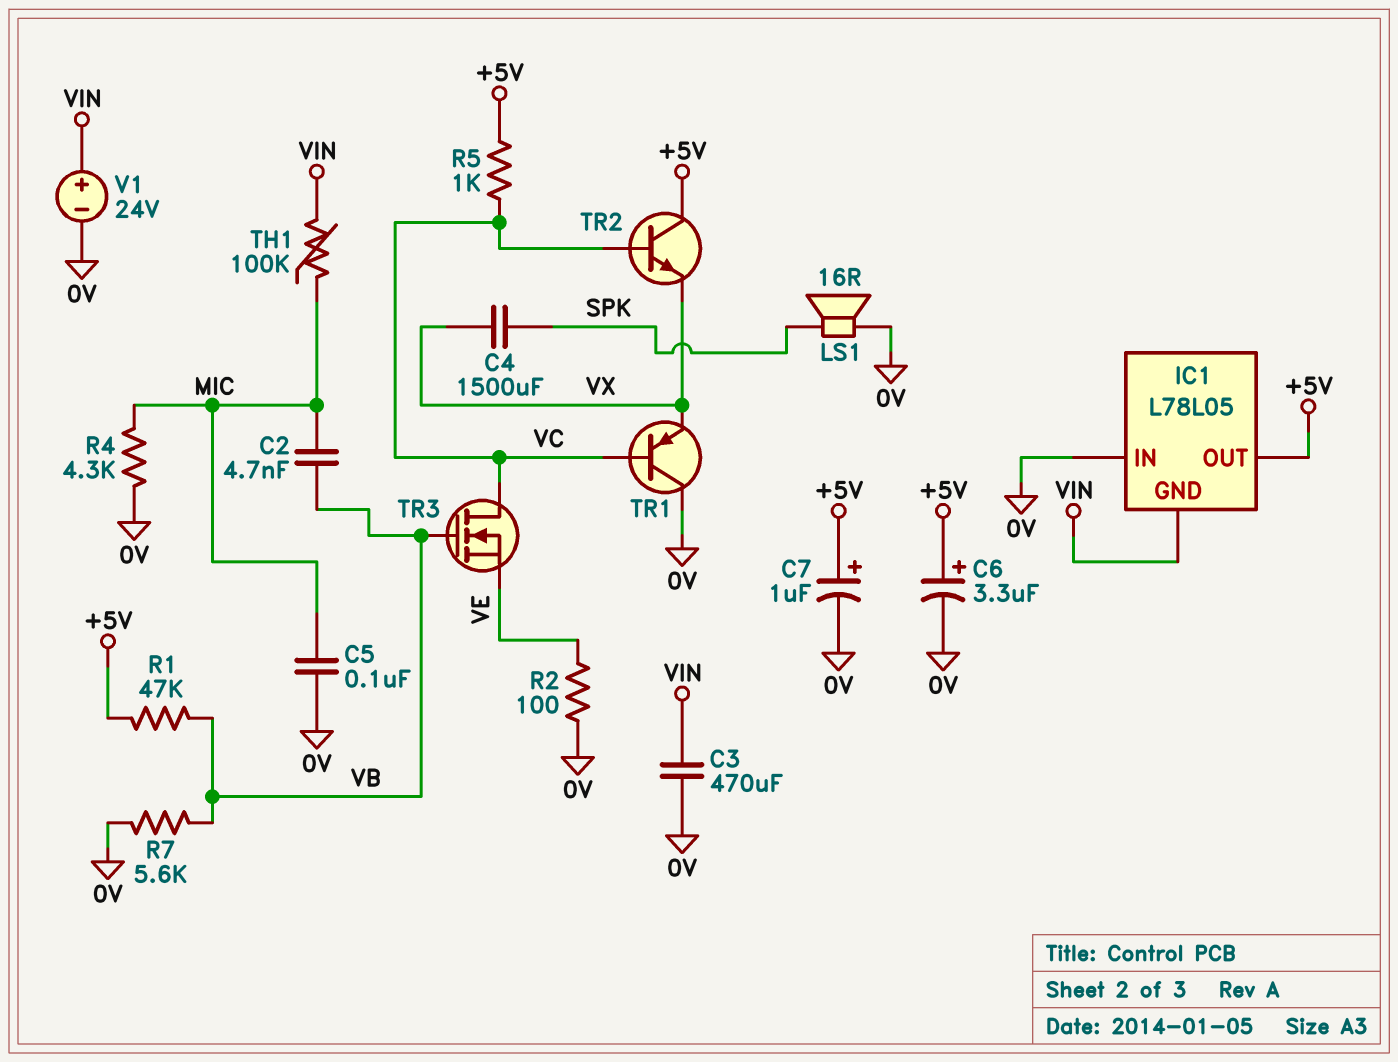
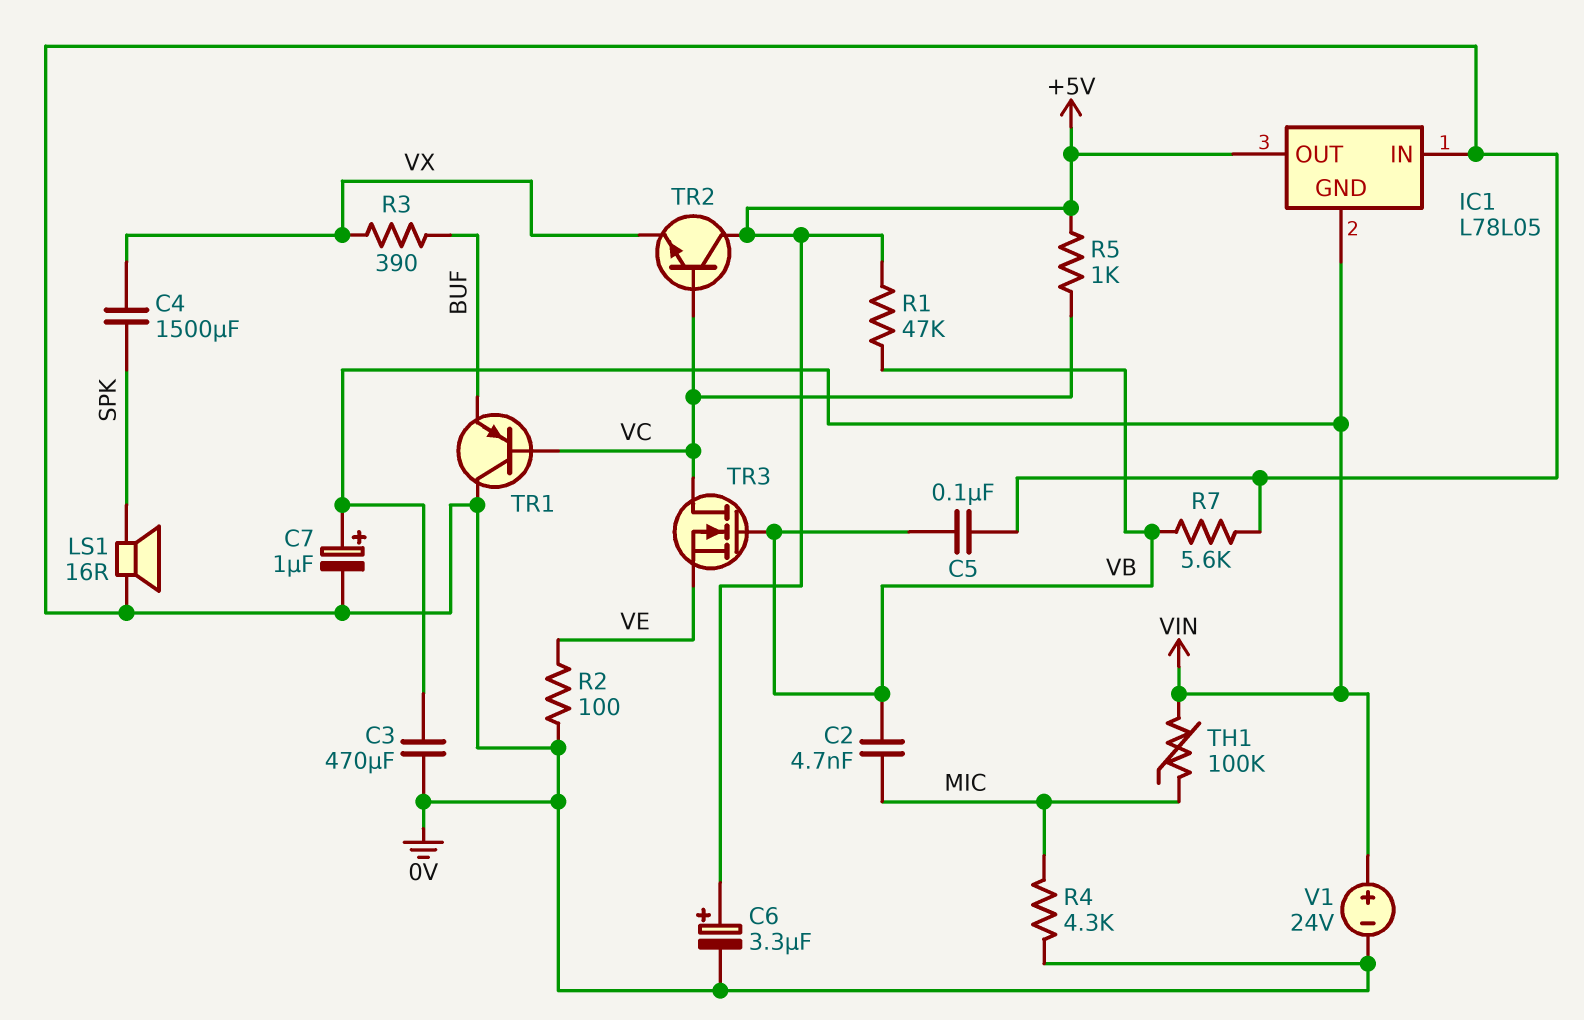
C5: 100nF (0V, MIC) -> 100nF (0V, VB)
C7: 1uF (plus +5V, minus 0V) -> 1uF (plus VIN, minus 0V)
R3: none -> 390 (BUF, VX)
TR1: PNP (B VC, C 0V, E VX) -> PNP (B VC, C 0V, E BUF)

